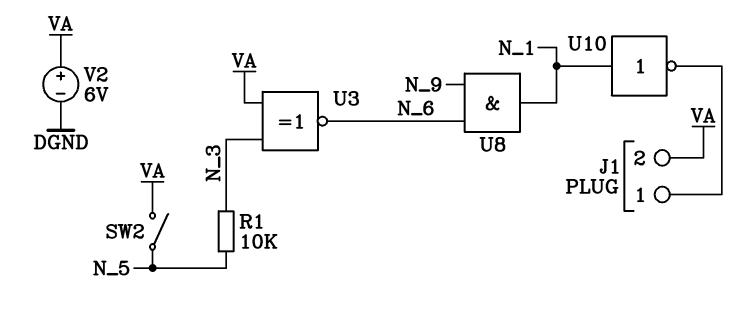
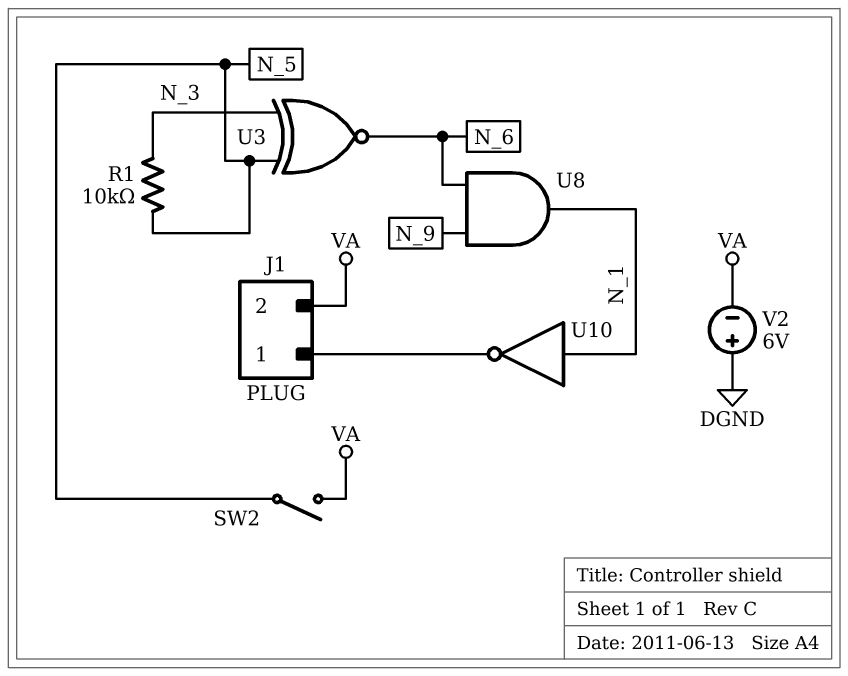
U3: XNOR (in N_3, in VA, out N_6) -> XNOR (in N_3, in N_5, out N_6)
V2: 6V (plus VA, minus DGND) -> 6V (plus DGND, minus VA)

